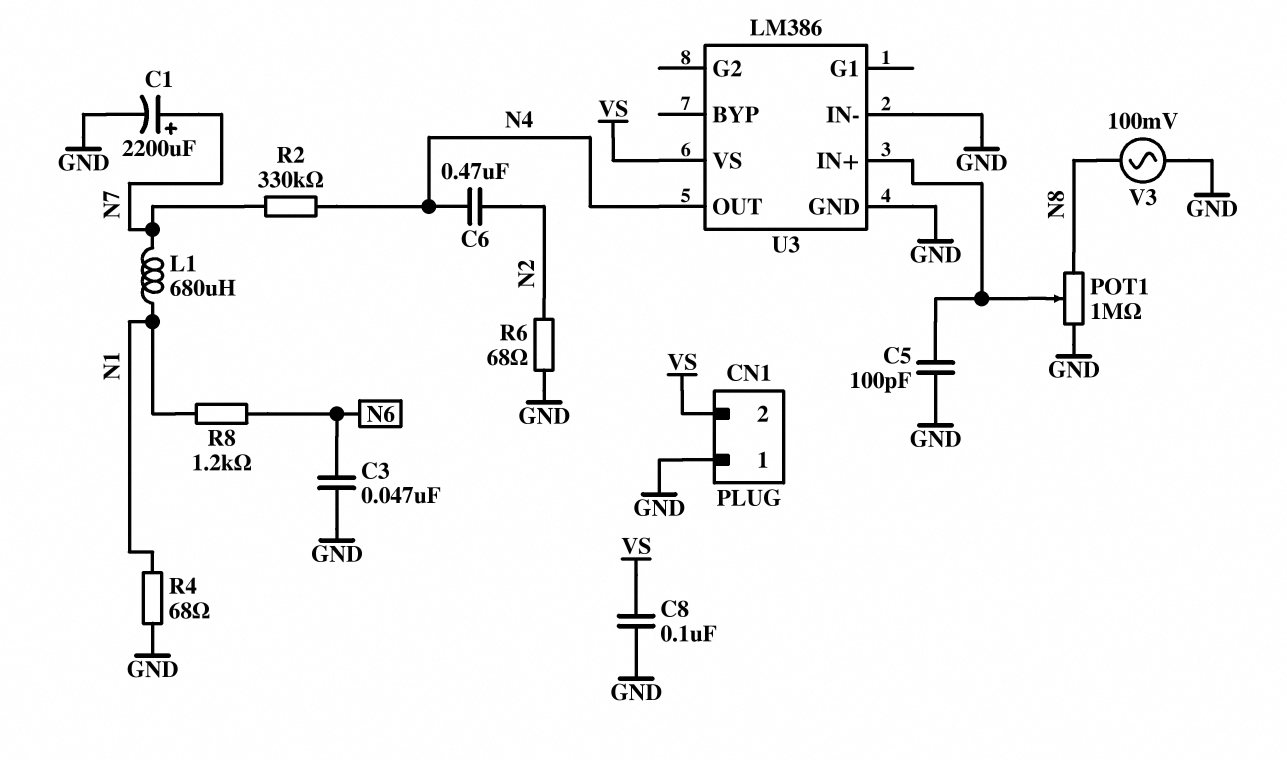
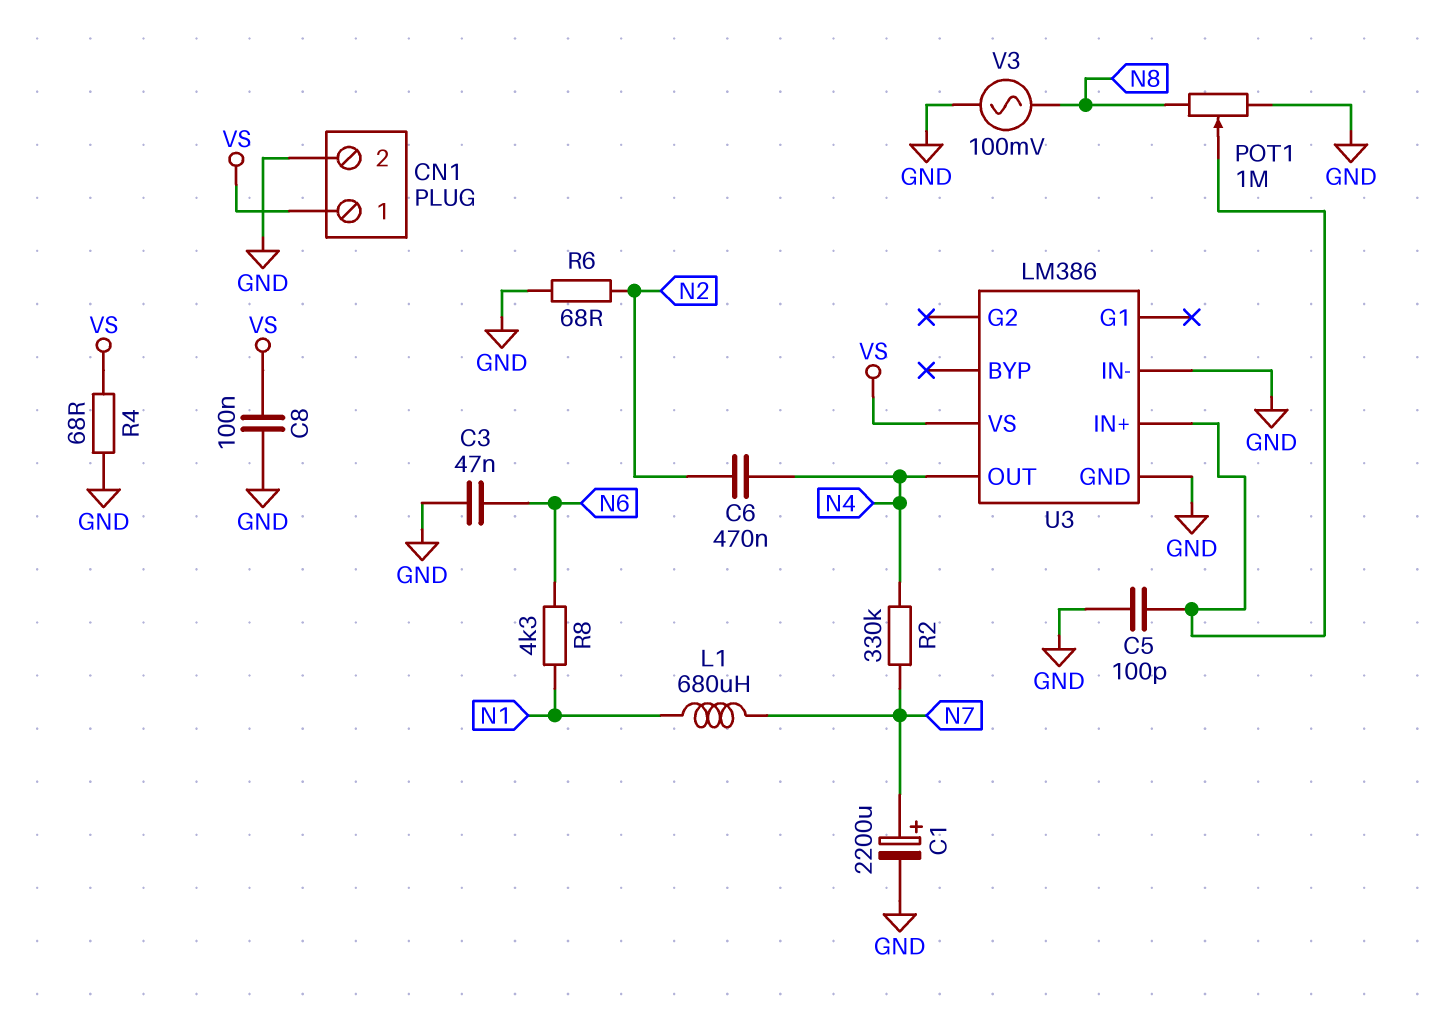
CN1 pin 1: GND -> VS
CN1 pin 2: VS -> GND
R4: 68 (GND, N1) -> 68 (GND, VS)
R8: 1.2k (N1, N6) -> 4.3k (N1, N6)

